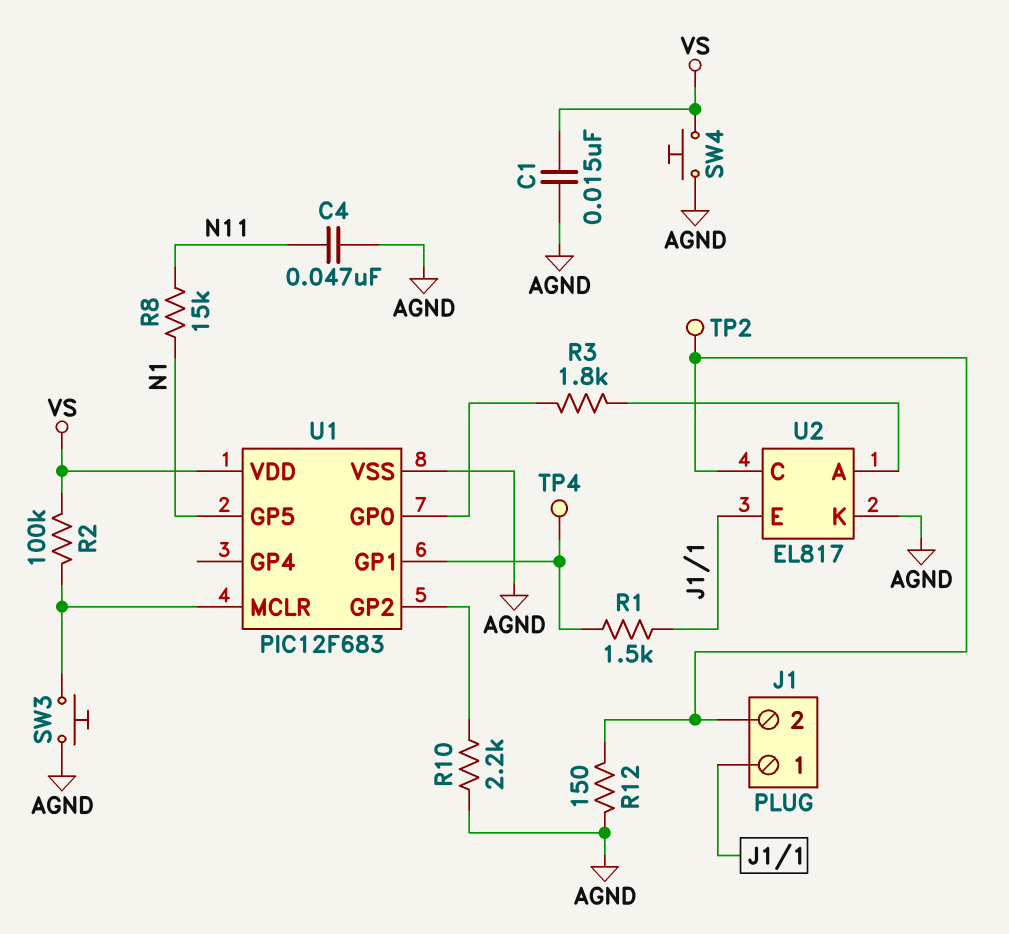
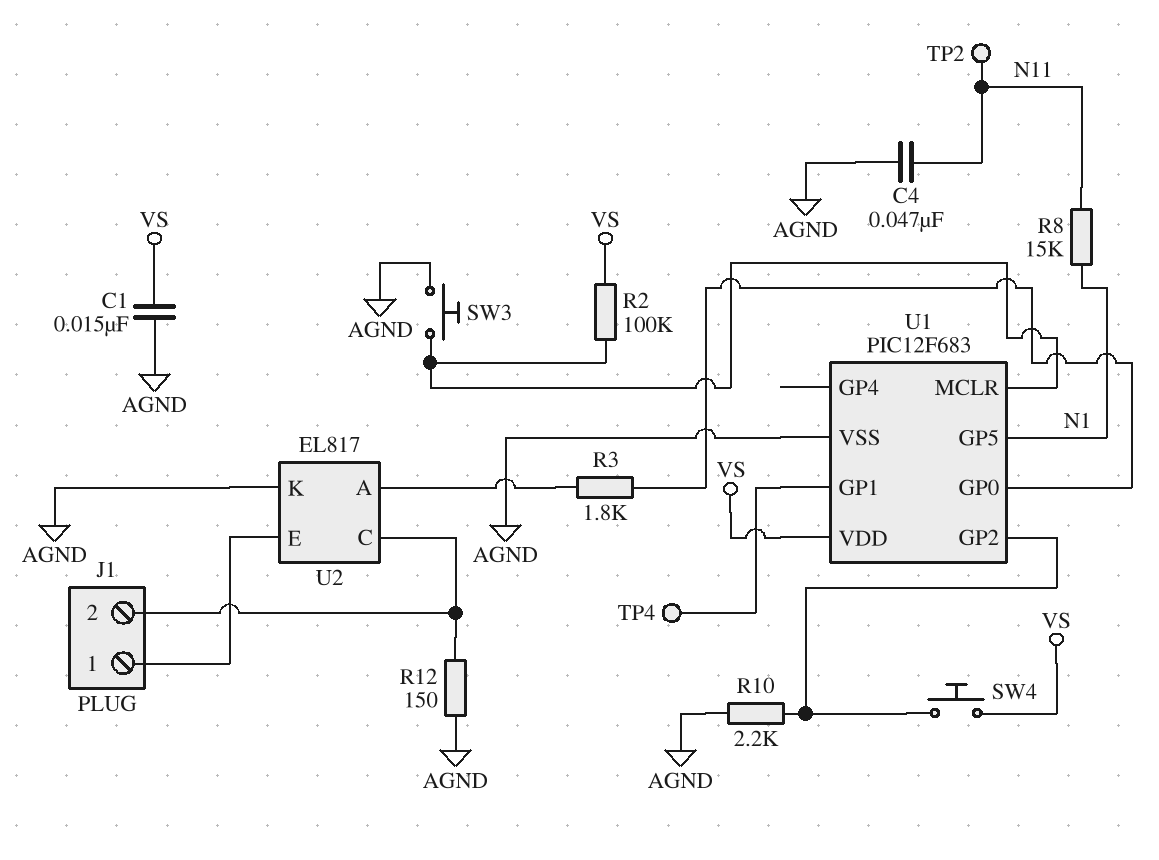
R1: 1.5k (J1/1, U1/GP1) -> none
SW4: button (AGND, VS) -> button (U1/GP2, VS)
TP2: test point (J1/2) -> test point (N11)

